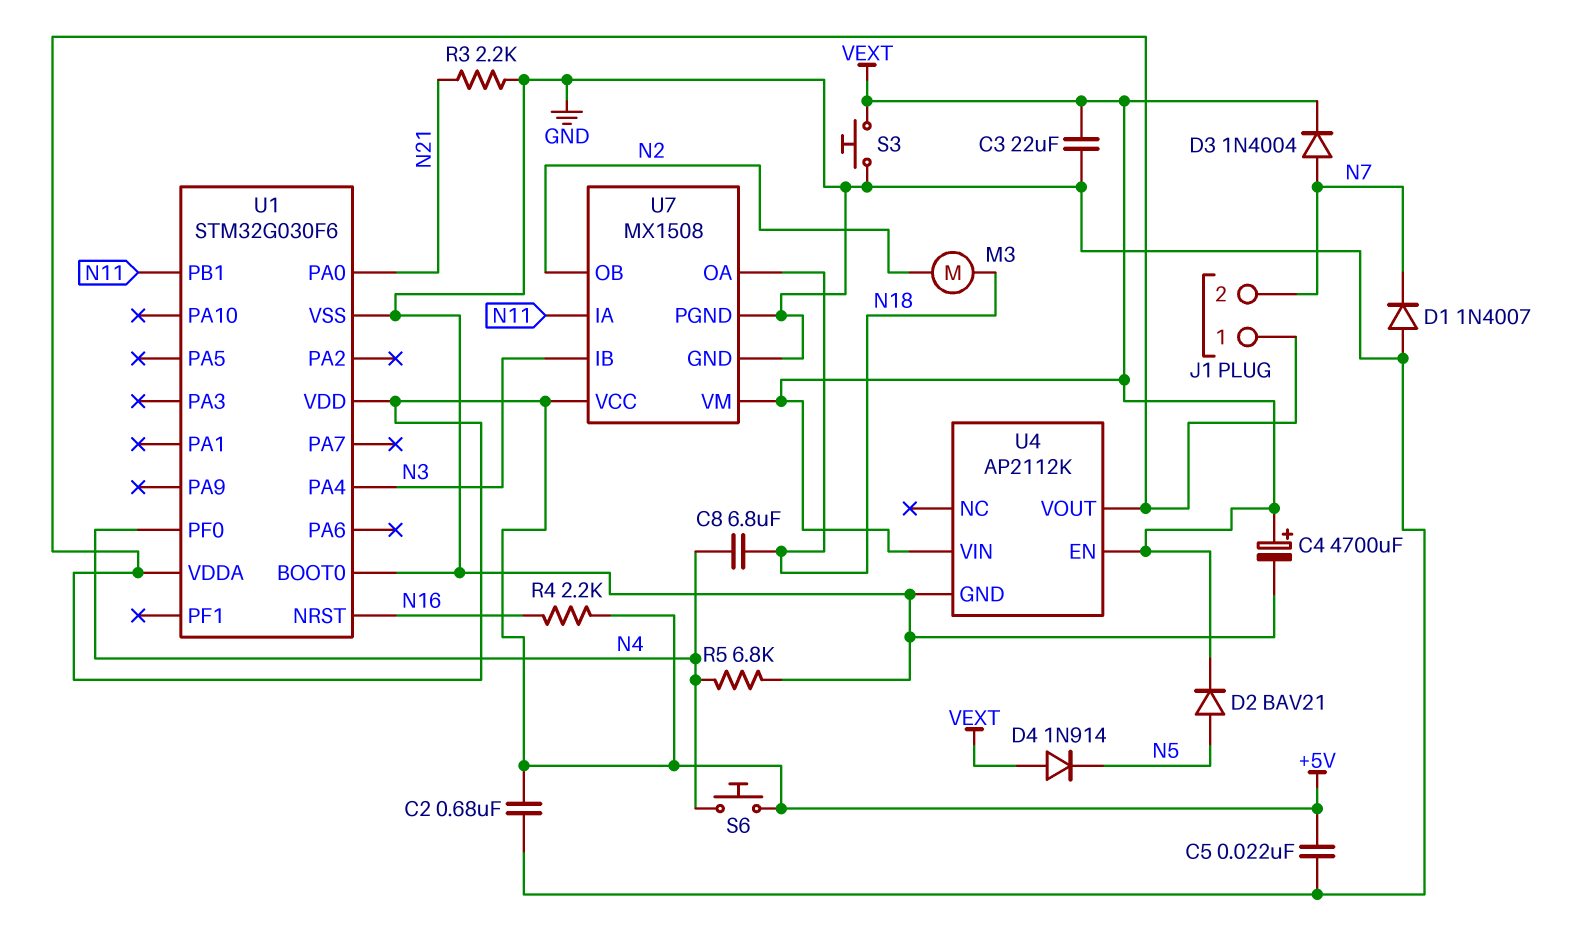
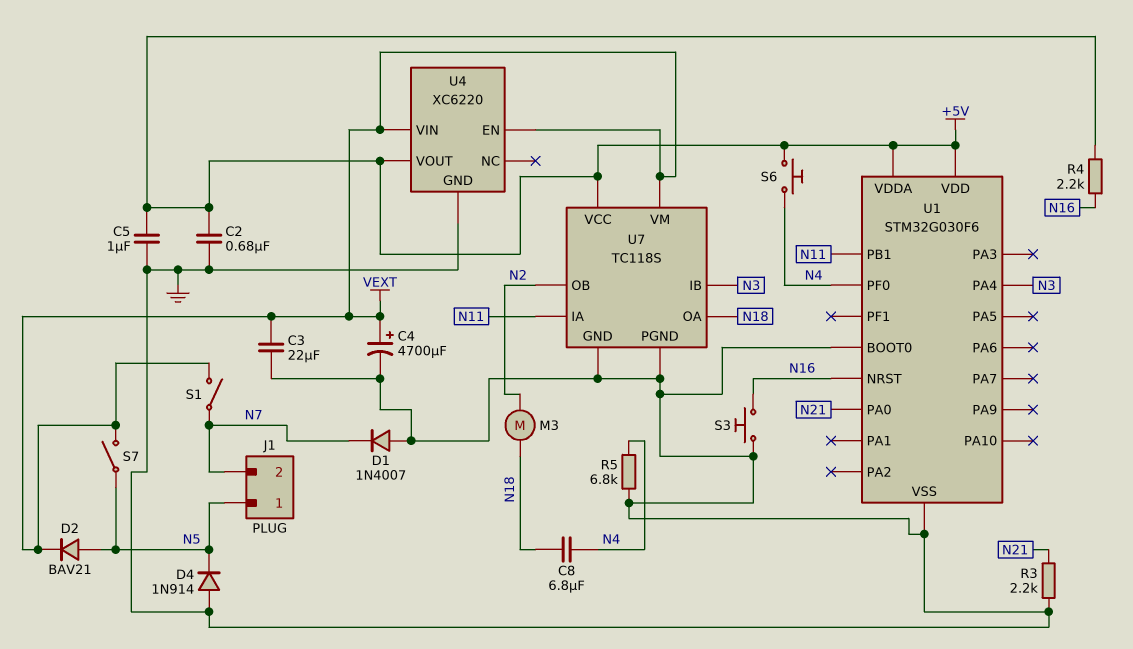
C5: 22nF (+5V, GND) -> 1uF (+5V, GND)
D3: diode 1N4004 (A N7, K VEXT) -> none
D4: diode 1N914 (A VEXT, K N5) -> diode 1N914 (A GND, K N5)
J1 pin 1: +5V -> N5
S1: none -> switch (N7, VEXT)
S3: button (GND, VEXT) -> button (GND, N16)
S7: none -> switch (N5, VEXT)
U4: AP2112K -> XC6220
U7: MX1508 -> TC118S

